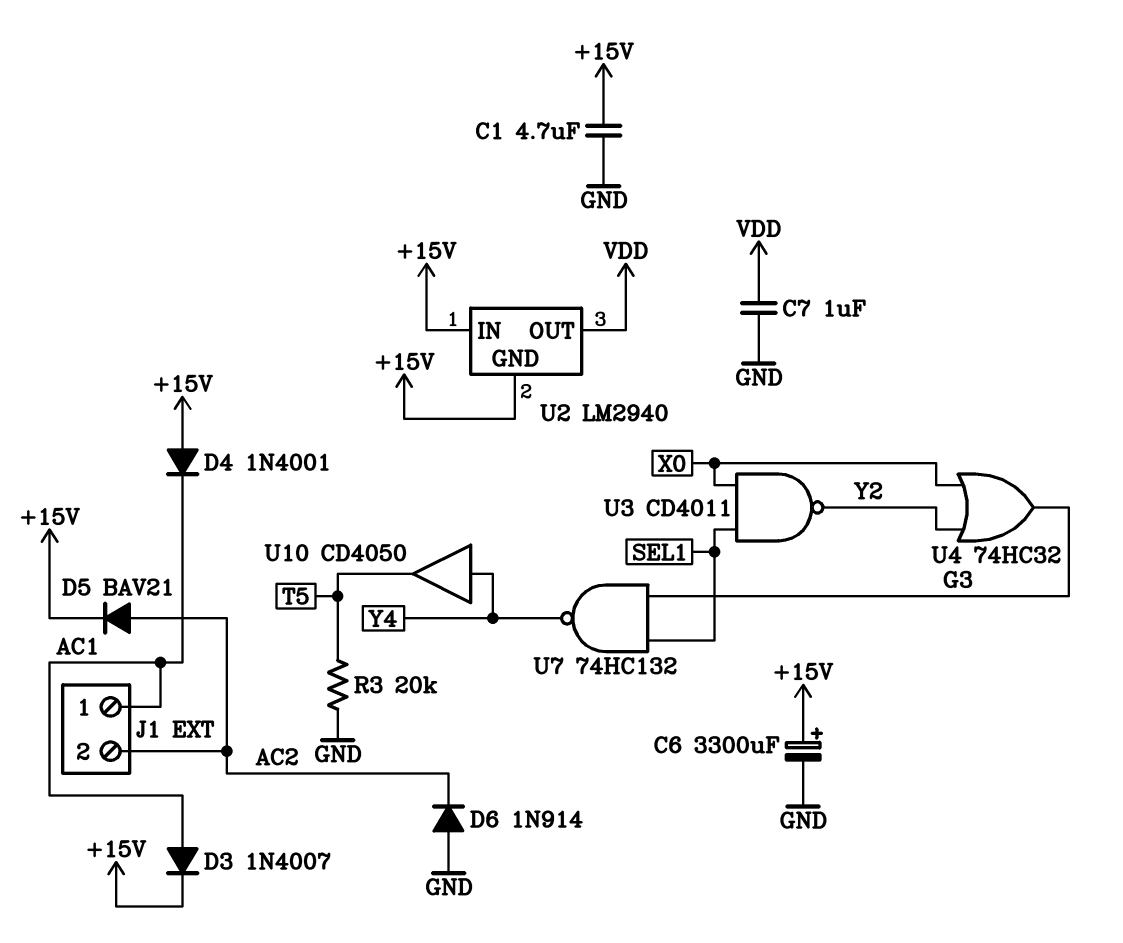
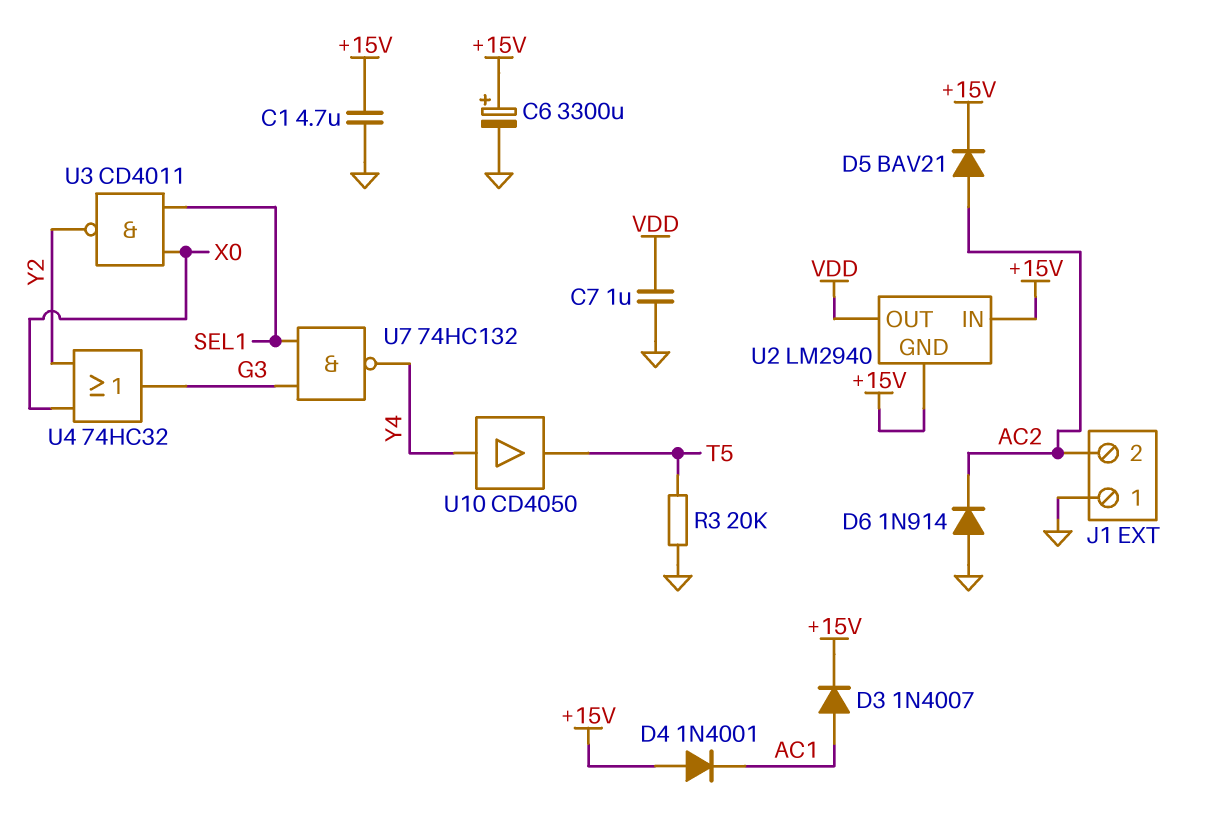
J1 pin 1: AC1 -> GND

